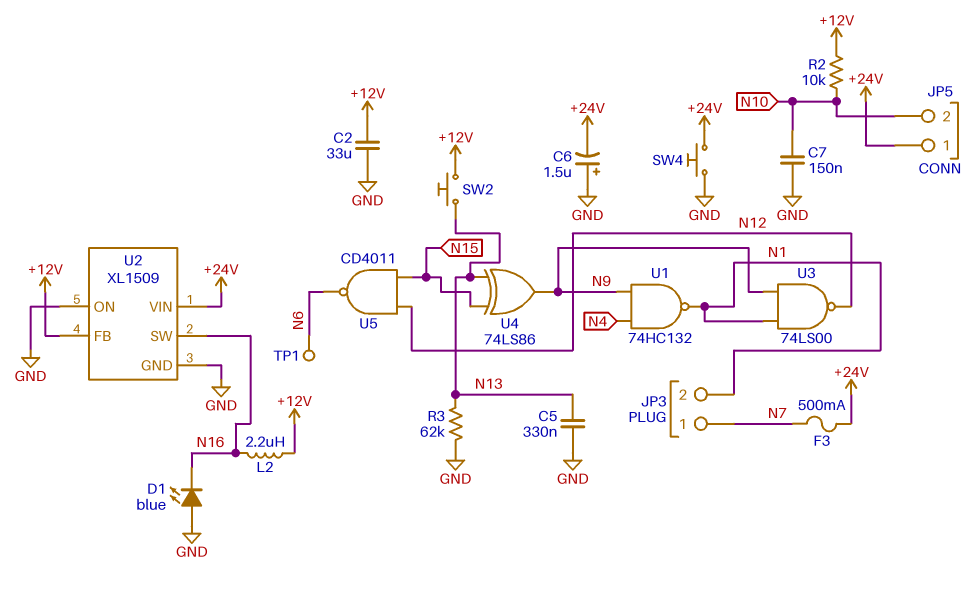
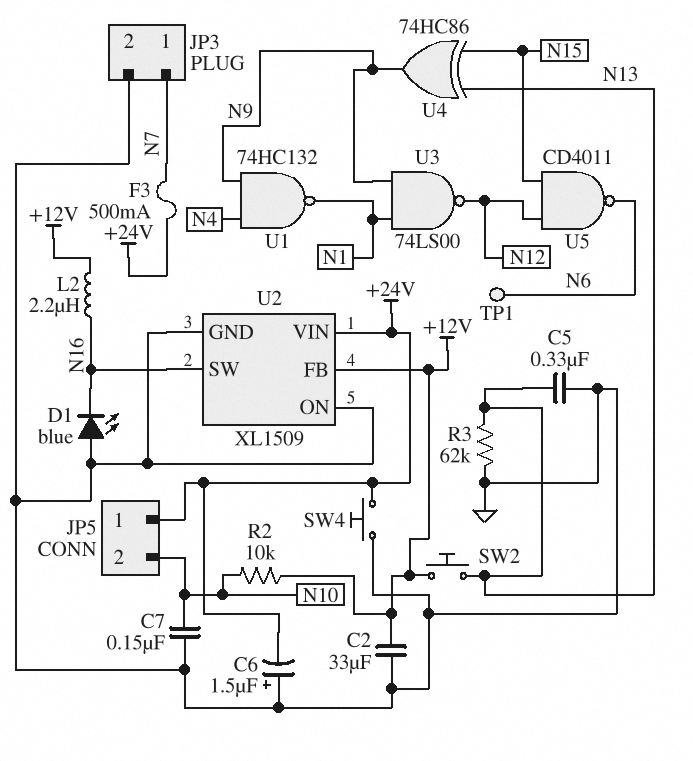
JP3 pin 2: N1 -> GND
U4: XOR 74LS86 (in N13, in N15, out N9) -> XOR 74HC86 (in N13, in N15, out N9)

